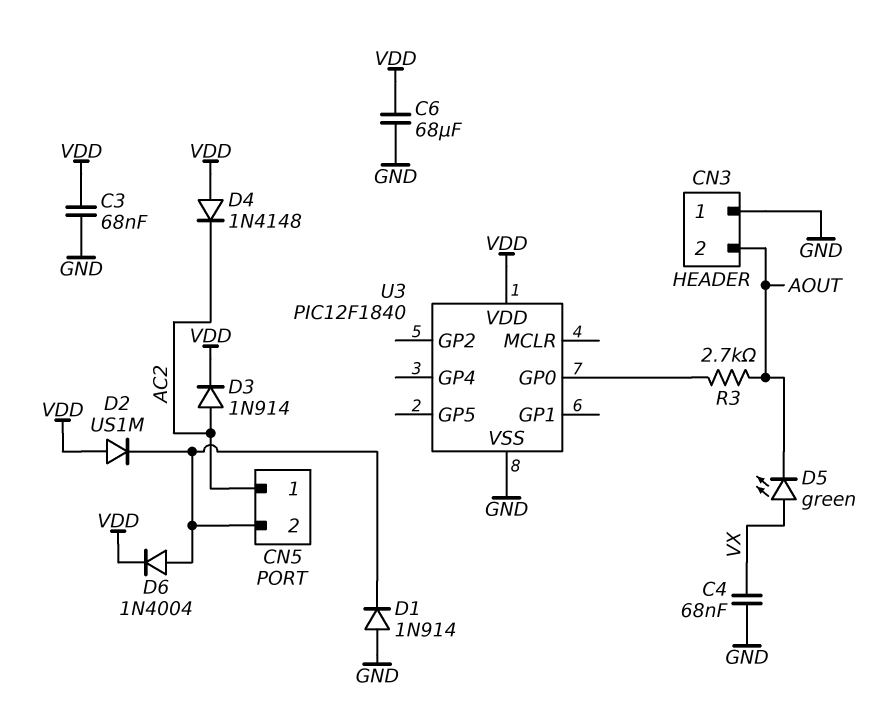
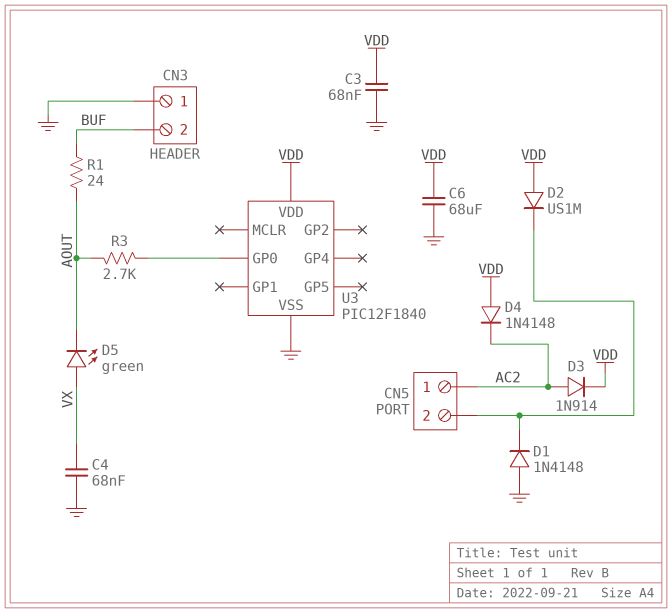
CN3 pin 2: AOUT -> BUF
D1: diode 1N914 (A GND, K CN5/2) -> diode 1N4148 (A GND, K CN5/2)
D6: diode 1N4004 (A CN5/2, K VDD) -> none
R1: none -> 24 (AOUT, BUF)

